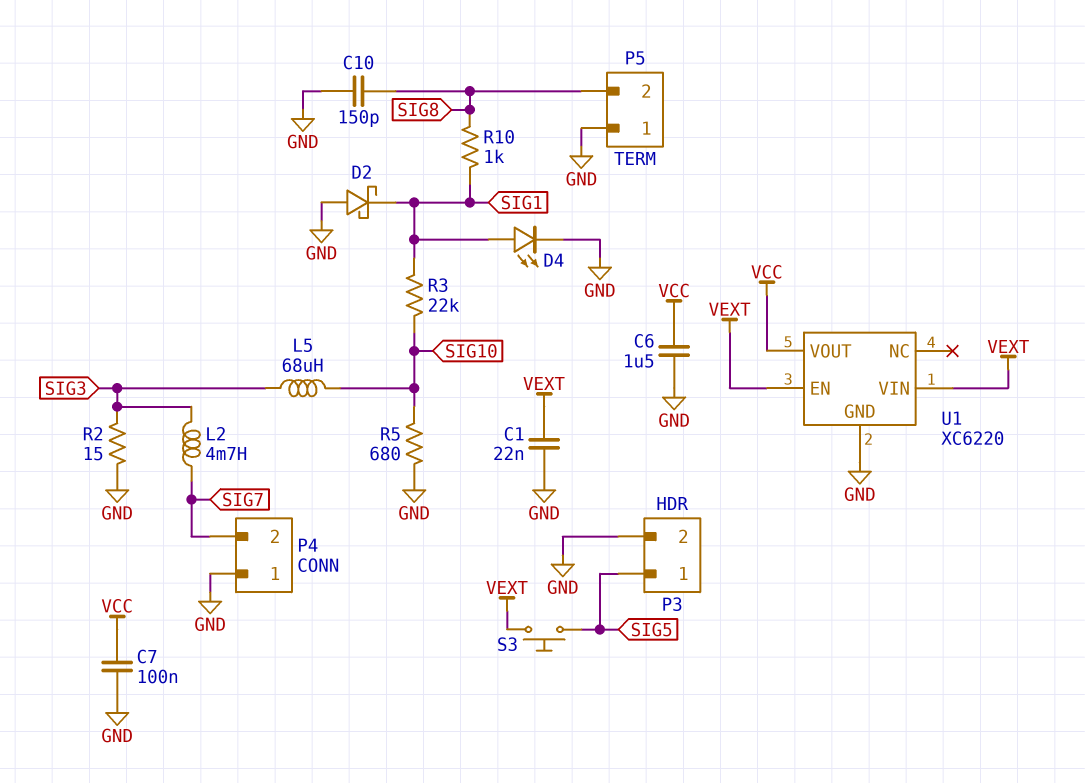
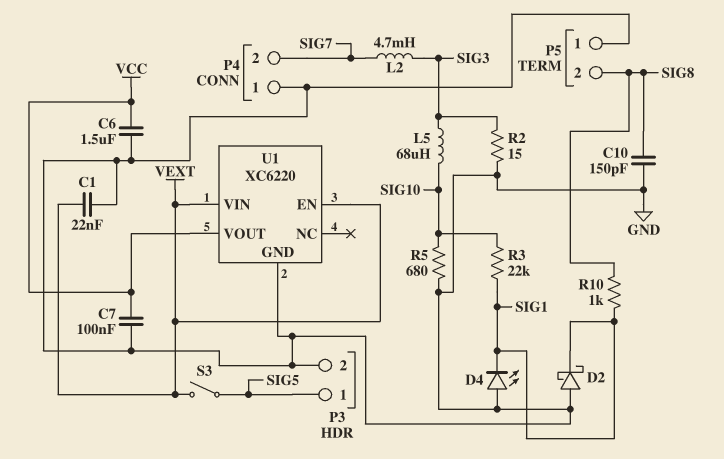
D4: LED (A SIG1, K GND) -> LED (A GND, K SIG1)
S3: button (SIG5, VEXT) -> switch (SIG5, VEXT)

